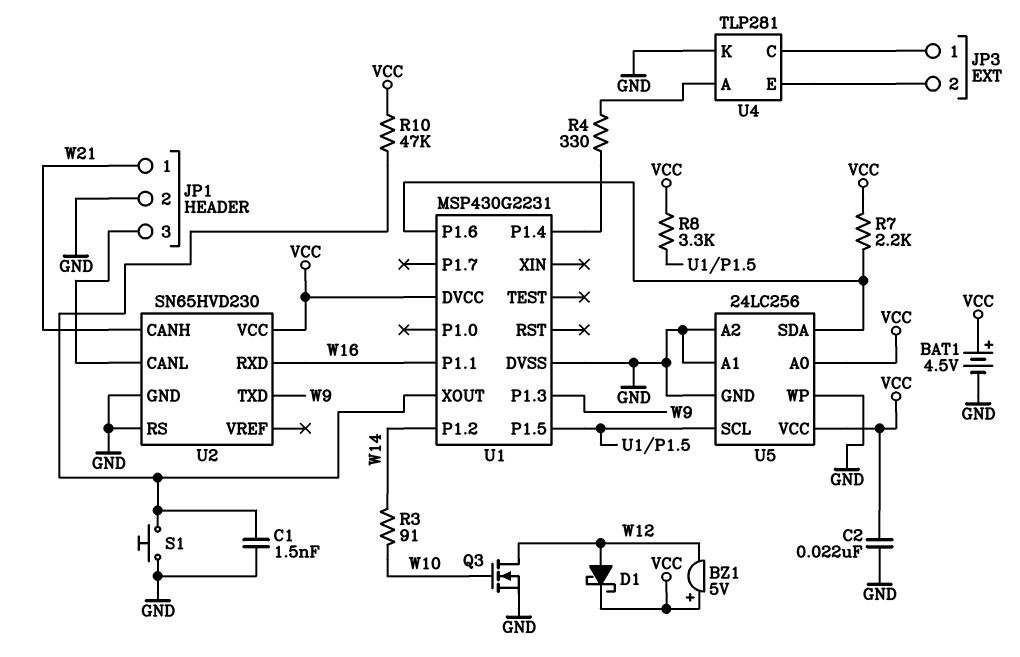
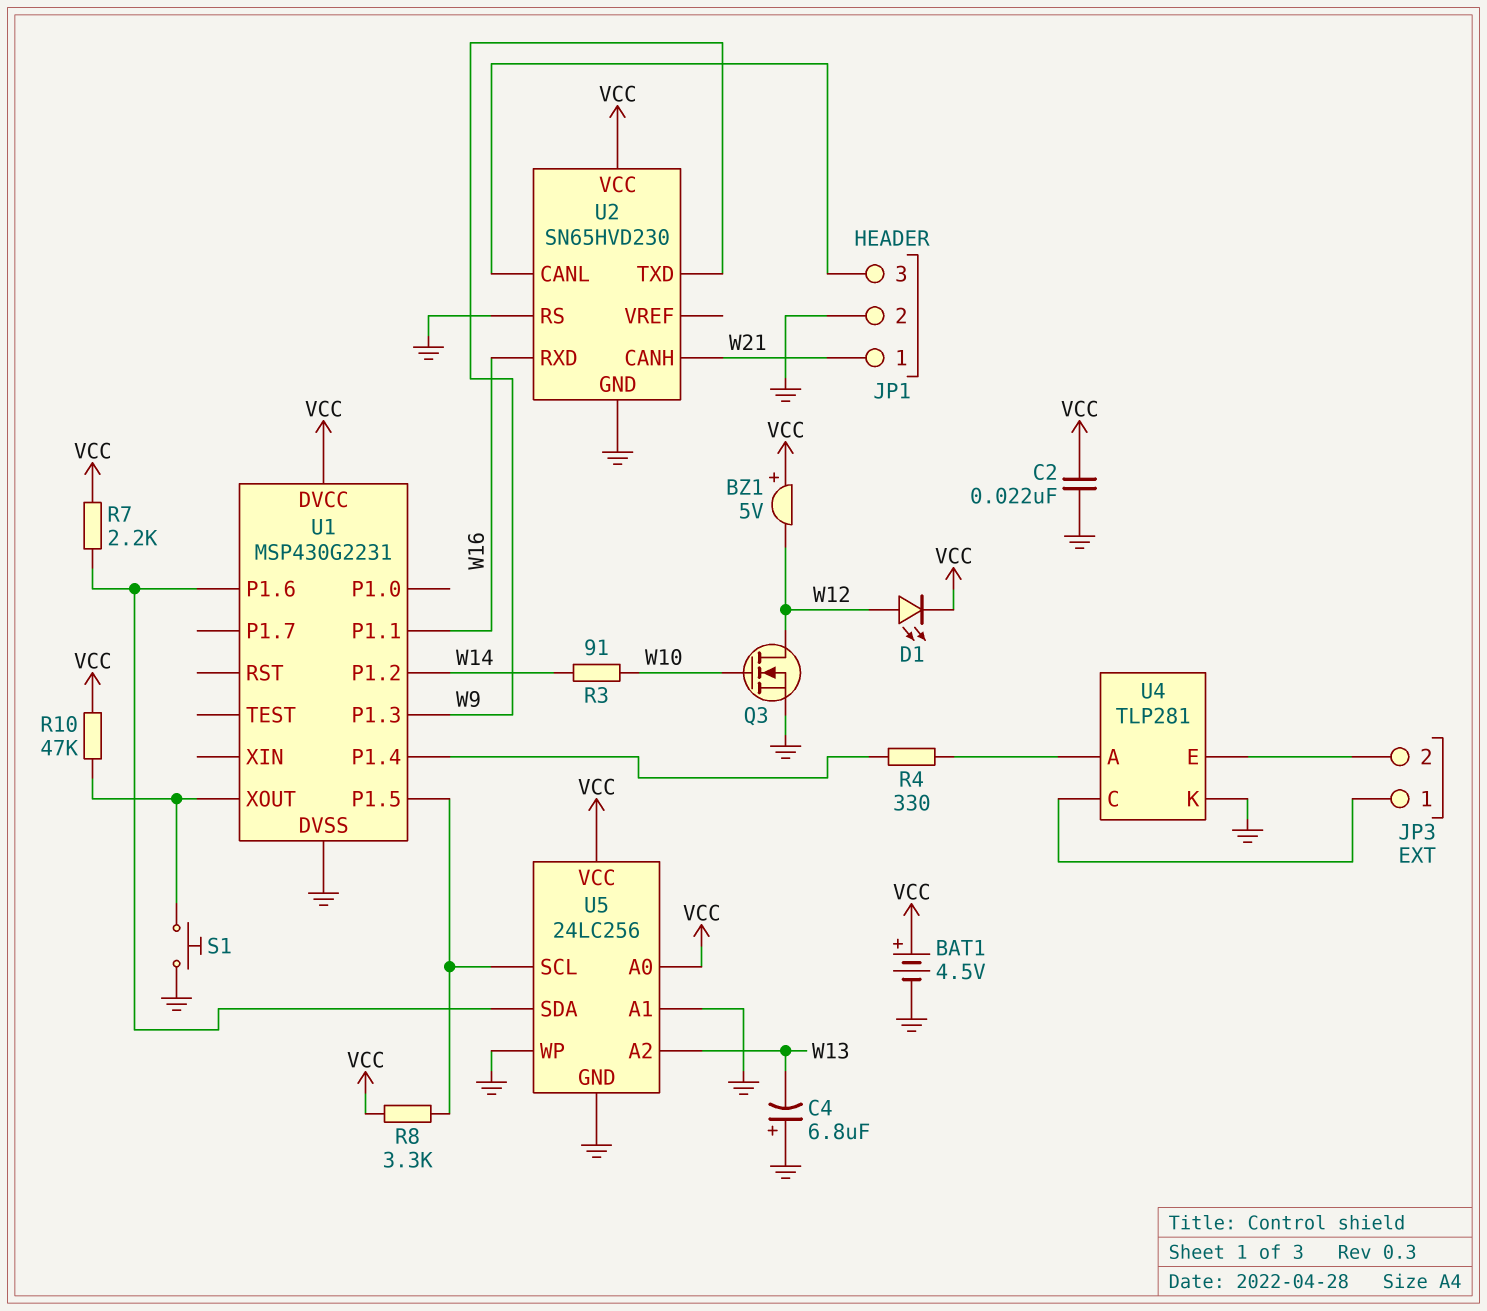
C1: 1.5nF (GND, U1/XOUT) -> none
C4: none -> 6.8uF (plus GND, minus W13)
D1: schottky (A W12, K VCC) -> LED (A W12, K VCC)
U5 pin A2: GND -> W13

